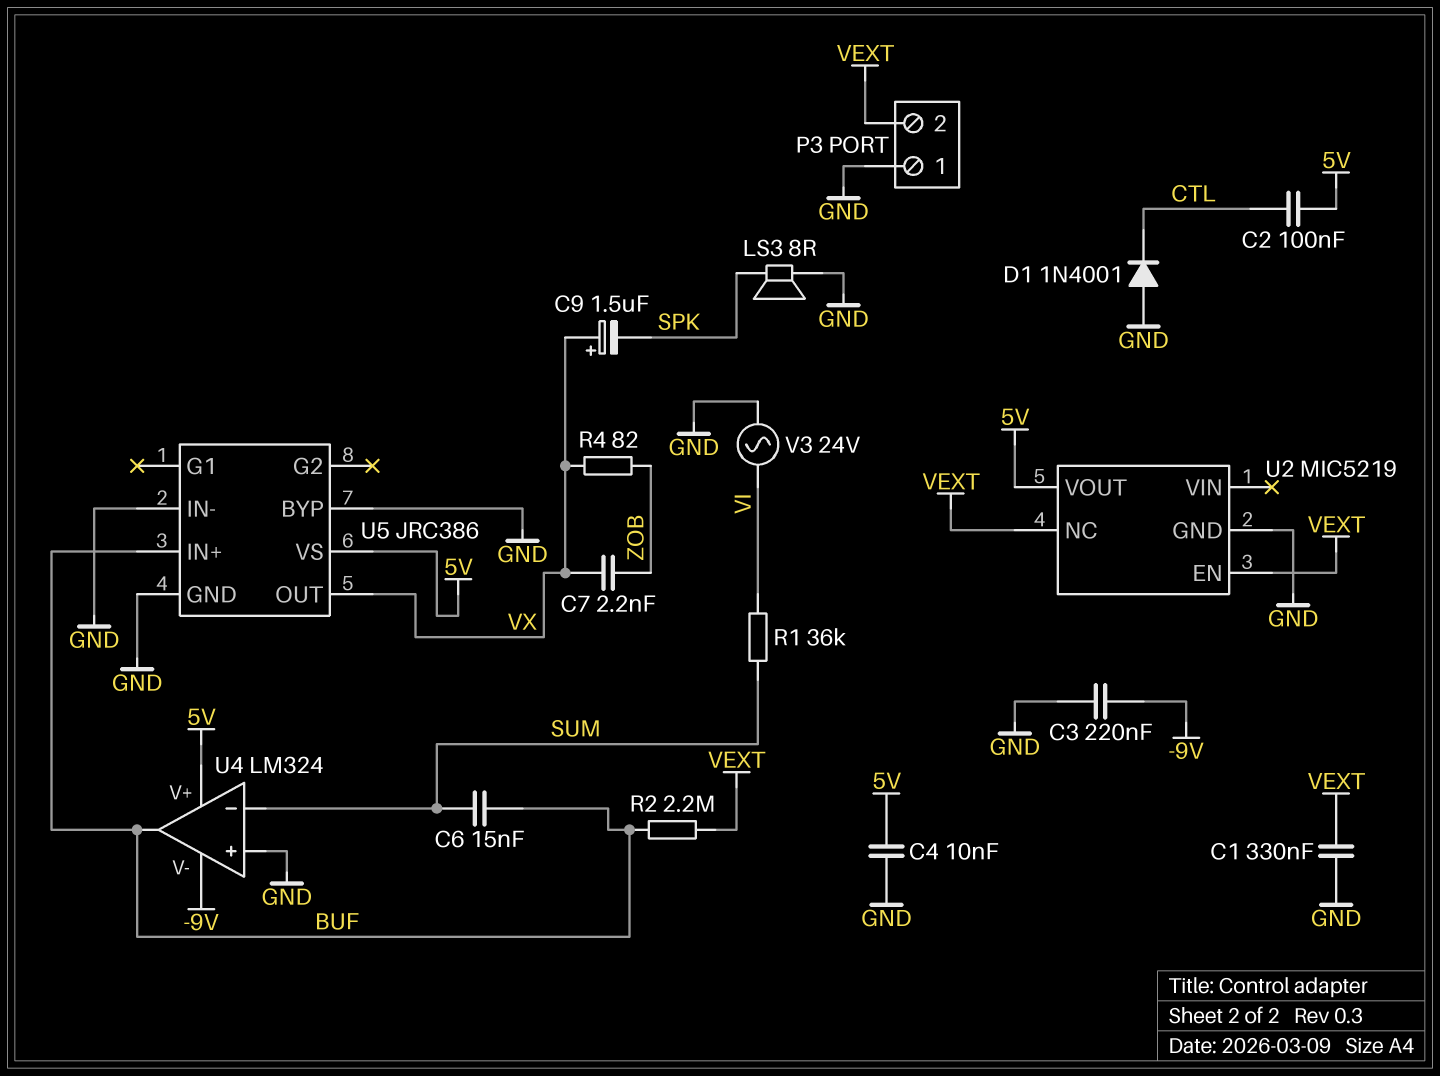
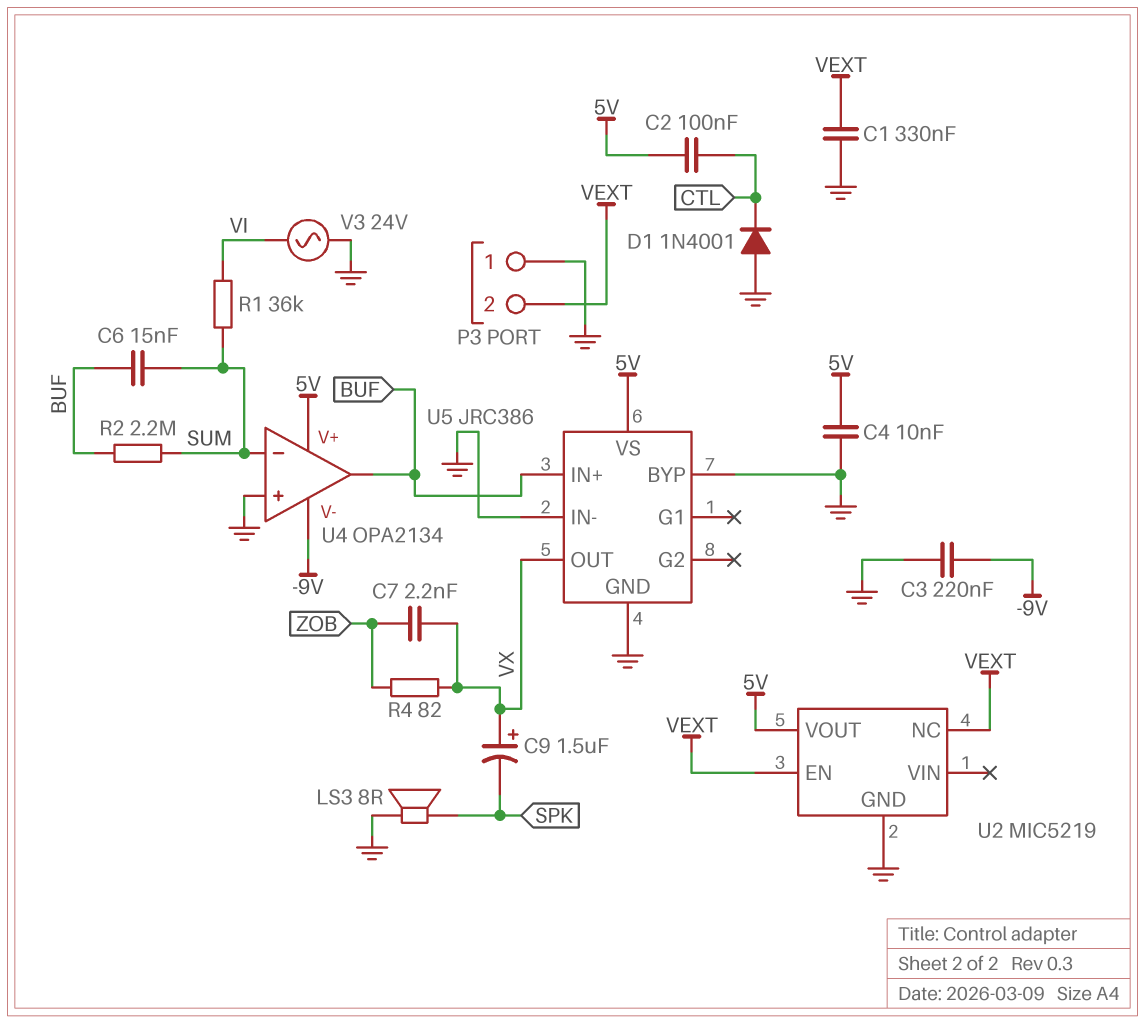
R2: 2.2M (BUF, VEXT) -> 2.2M (BUF, SUM)
U4: LM324 -> OPA2134

